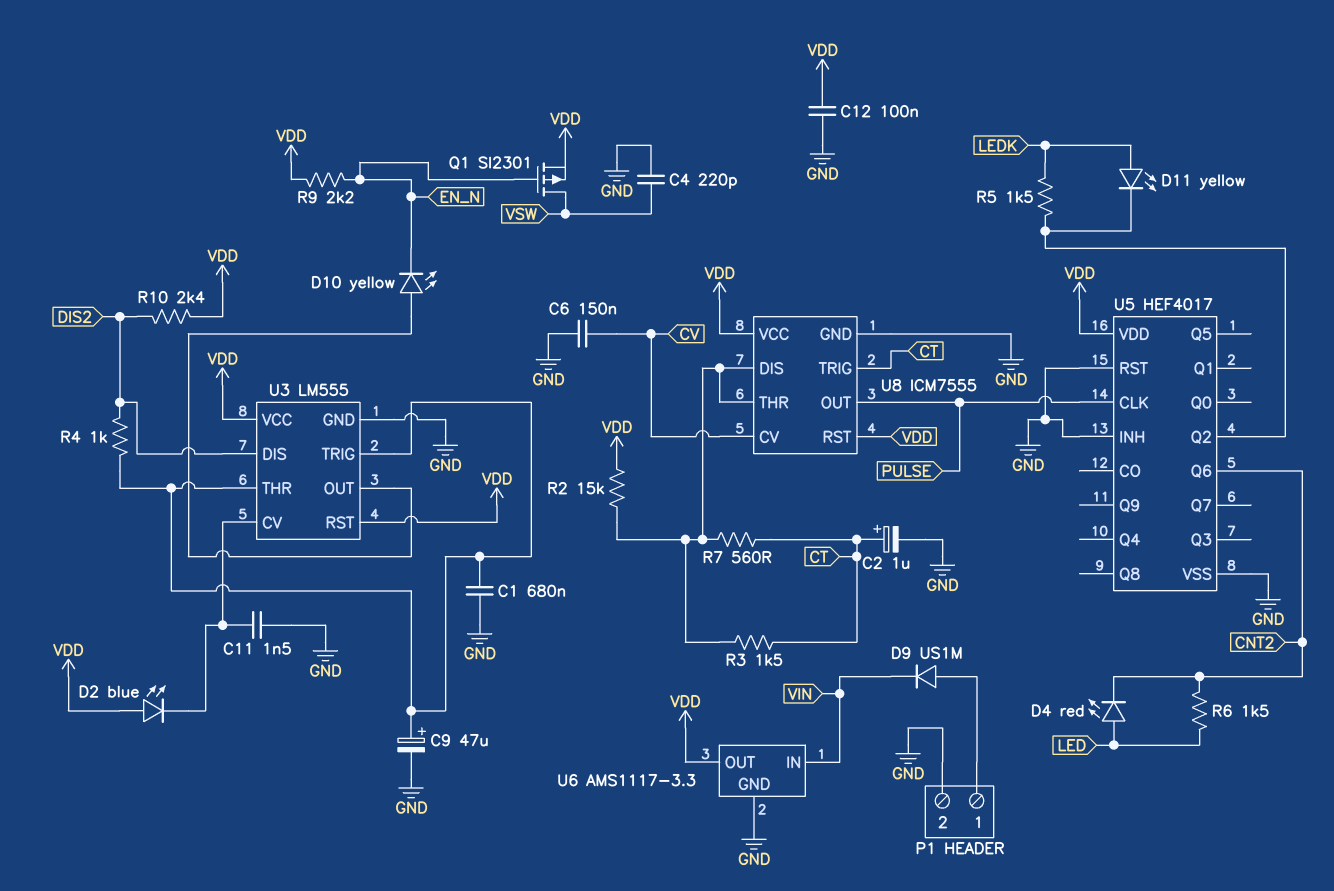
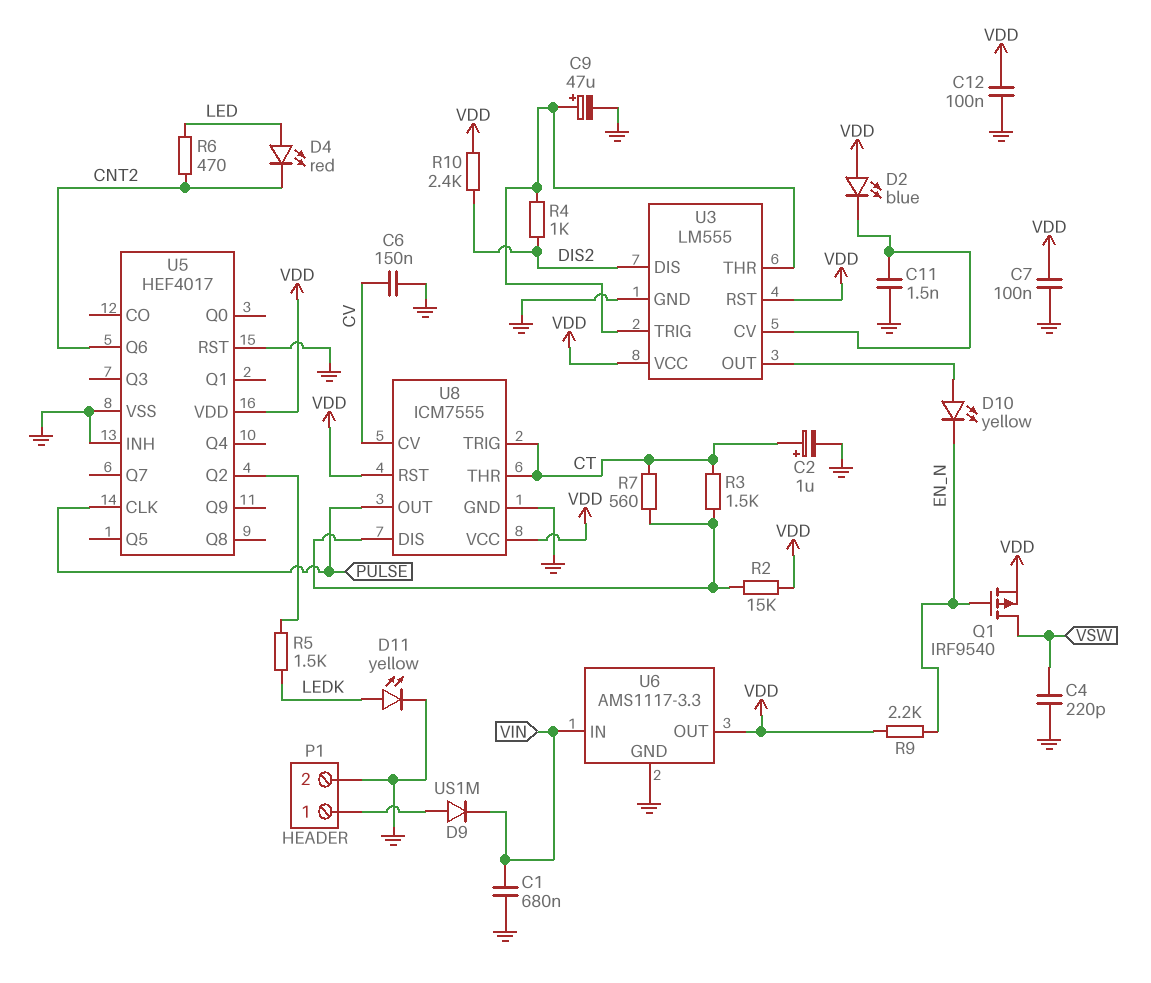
C1: 680nF (GND, U3/THR) -> 680nF (GND, VIN)
C7: none -> 100nF (GND, VDD)
D11: LED yellow (A LEDK, K U5/Q2) -> LED yellow (A LEDK, K GND)
Q1: PMOS SI2301 (G EN_N, D VSW, S VDD) -> PMOS IRF9540 (G EN_N, D VSW, S VDD)
R6: 1.5k (CNT2, LED) -> 470 (CNT2, LED)
U8 pin THR: U8/DIS -> CT

